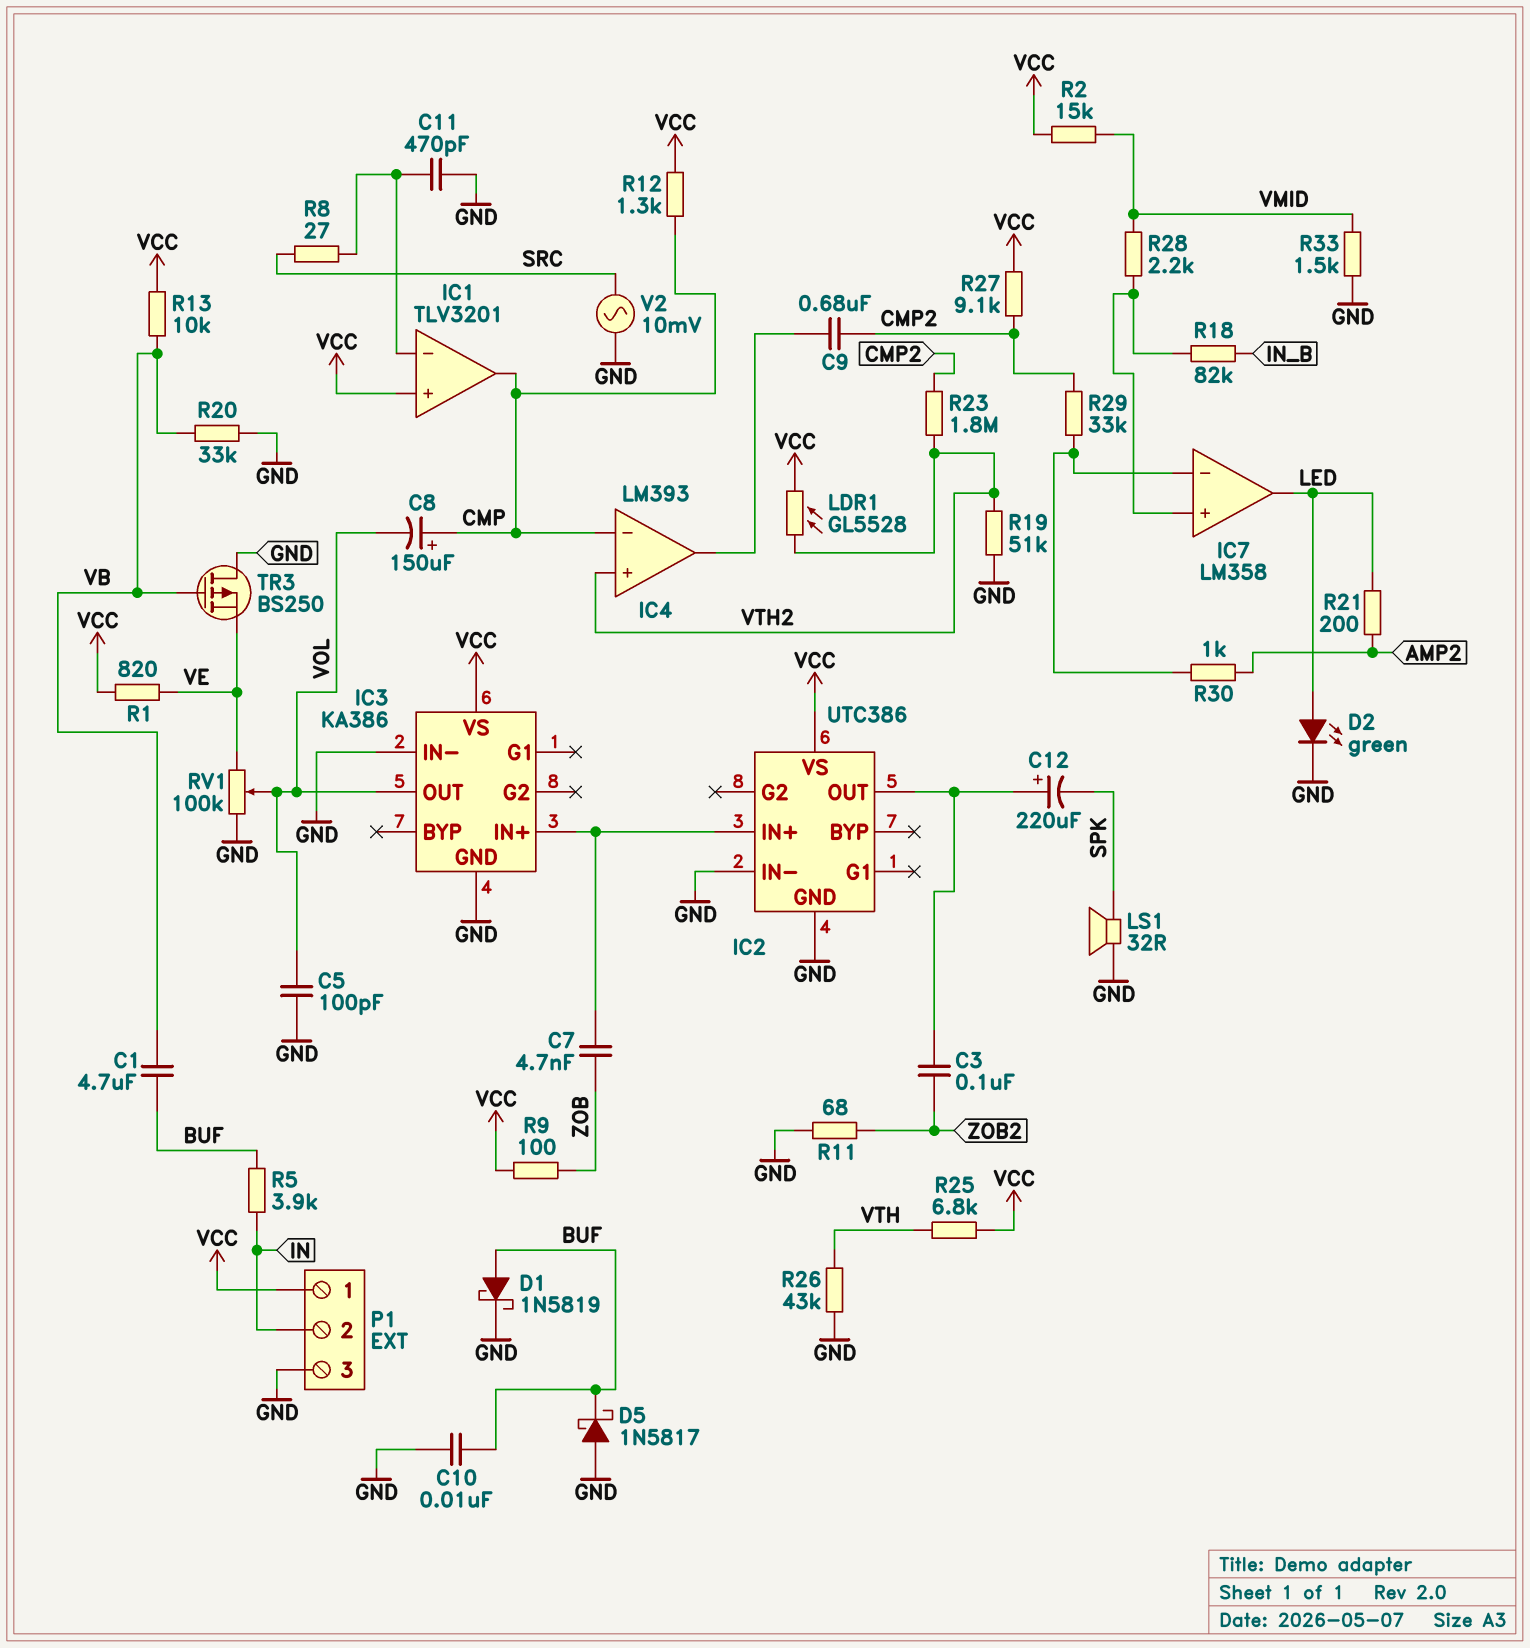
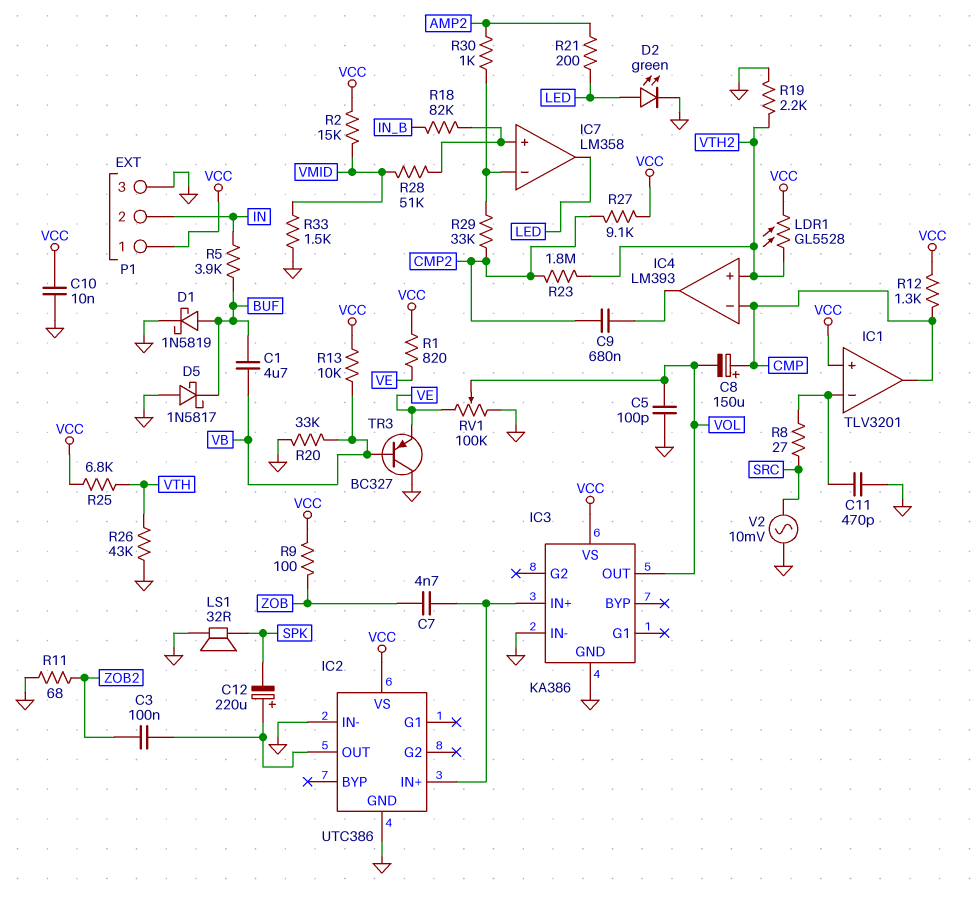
C10: 10nF (BUF, GND) -> 10nF (GND, VCC)
R19: 51k (GND, VTH2) -> 2.2k (GND, VTH2)
R28: 2.2k (IC7/in+, VMID) -> 51k (IC7/in+, VMID)
TR3: PMOS BS250 (G VB, D GND, S VE) -> PNP BC327 (B VB, C GND, E VE)

